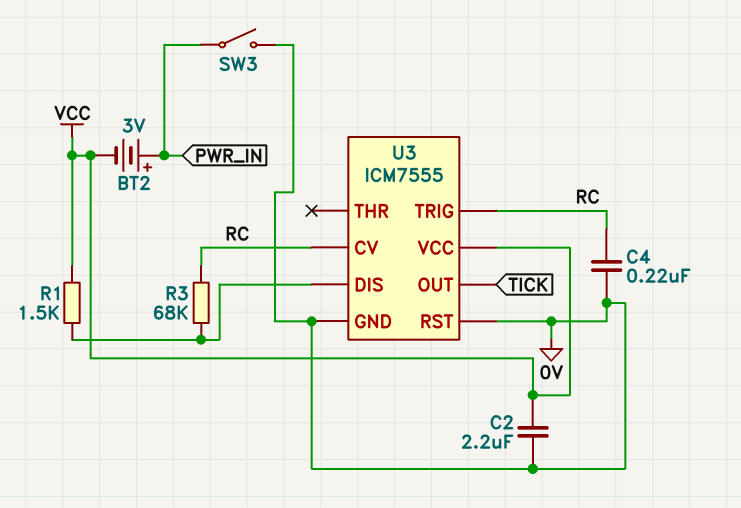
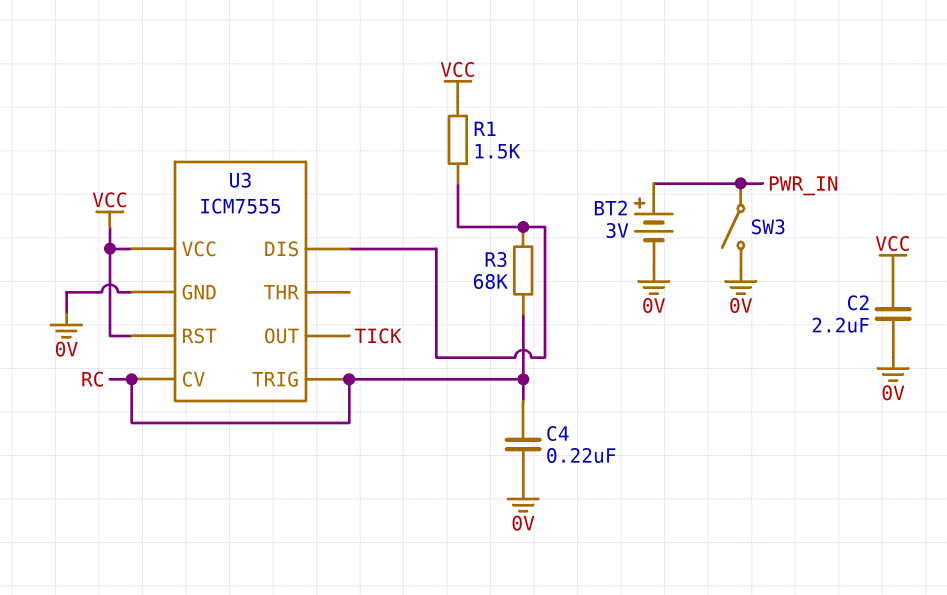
BT2: 3V (plus PWR_IN, minus VCC) -> 3V (plus PWR_IN, minus 0V)
U3 pin RST: 0V -> VCC

